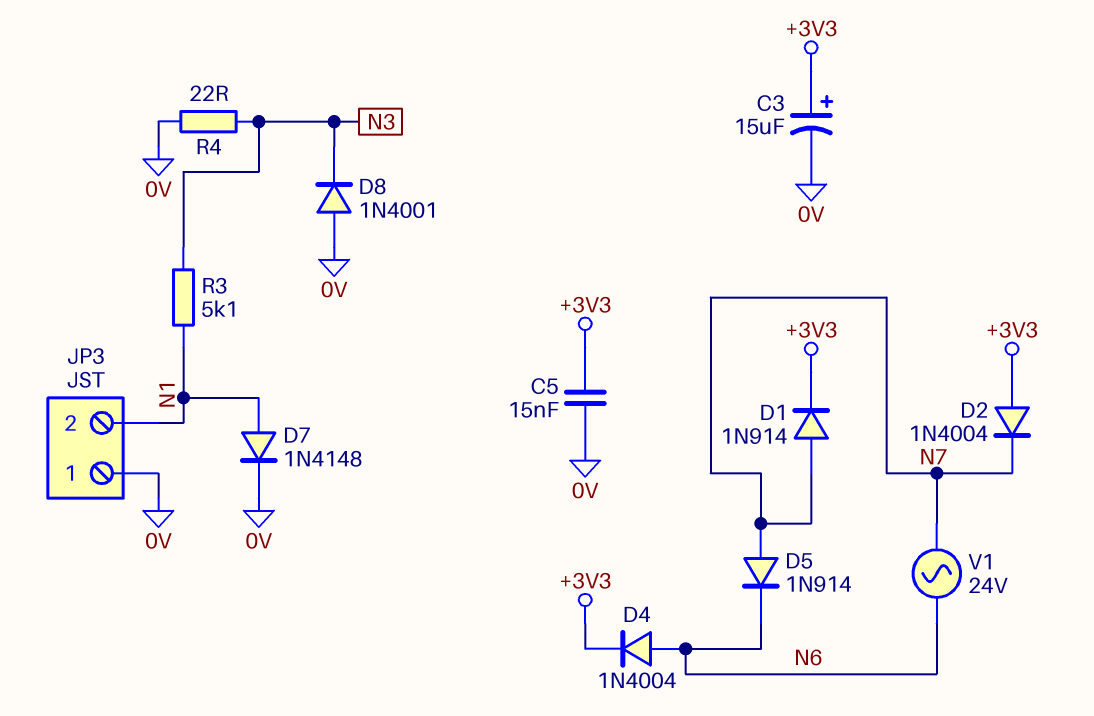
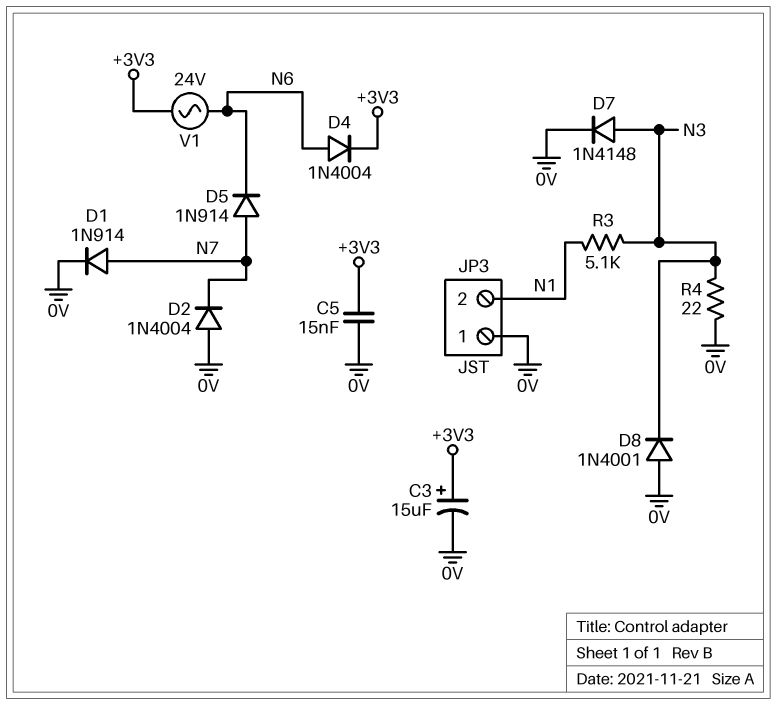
D1: diode 1N914 (A N7, K +3V3) -> diode 1N914 (A N7, K 0V)
D2: diode 1N4004 (A +3V3, K N7) -> diode 1N4004 (A 0V, K N7)
D7: diode 1N4148 (A N1, K 0V) -> diode 1N4148 (A N3, K 0V)
V1: AC 24V (N6, N7) -> AC 24V (+3V3, N6)

